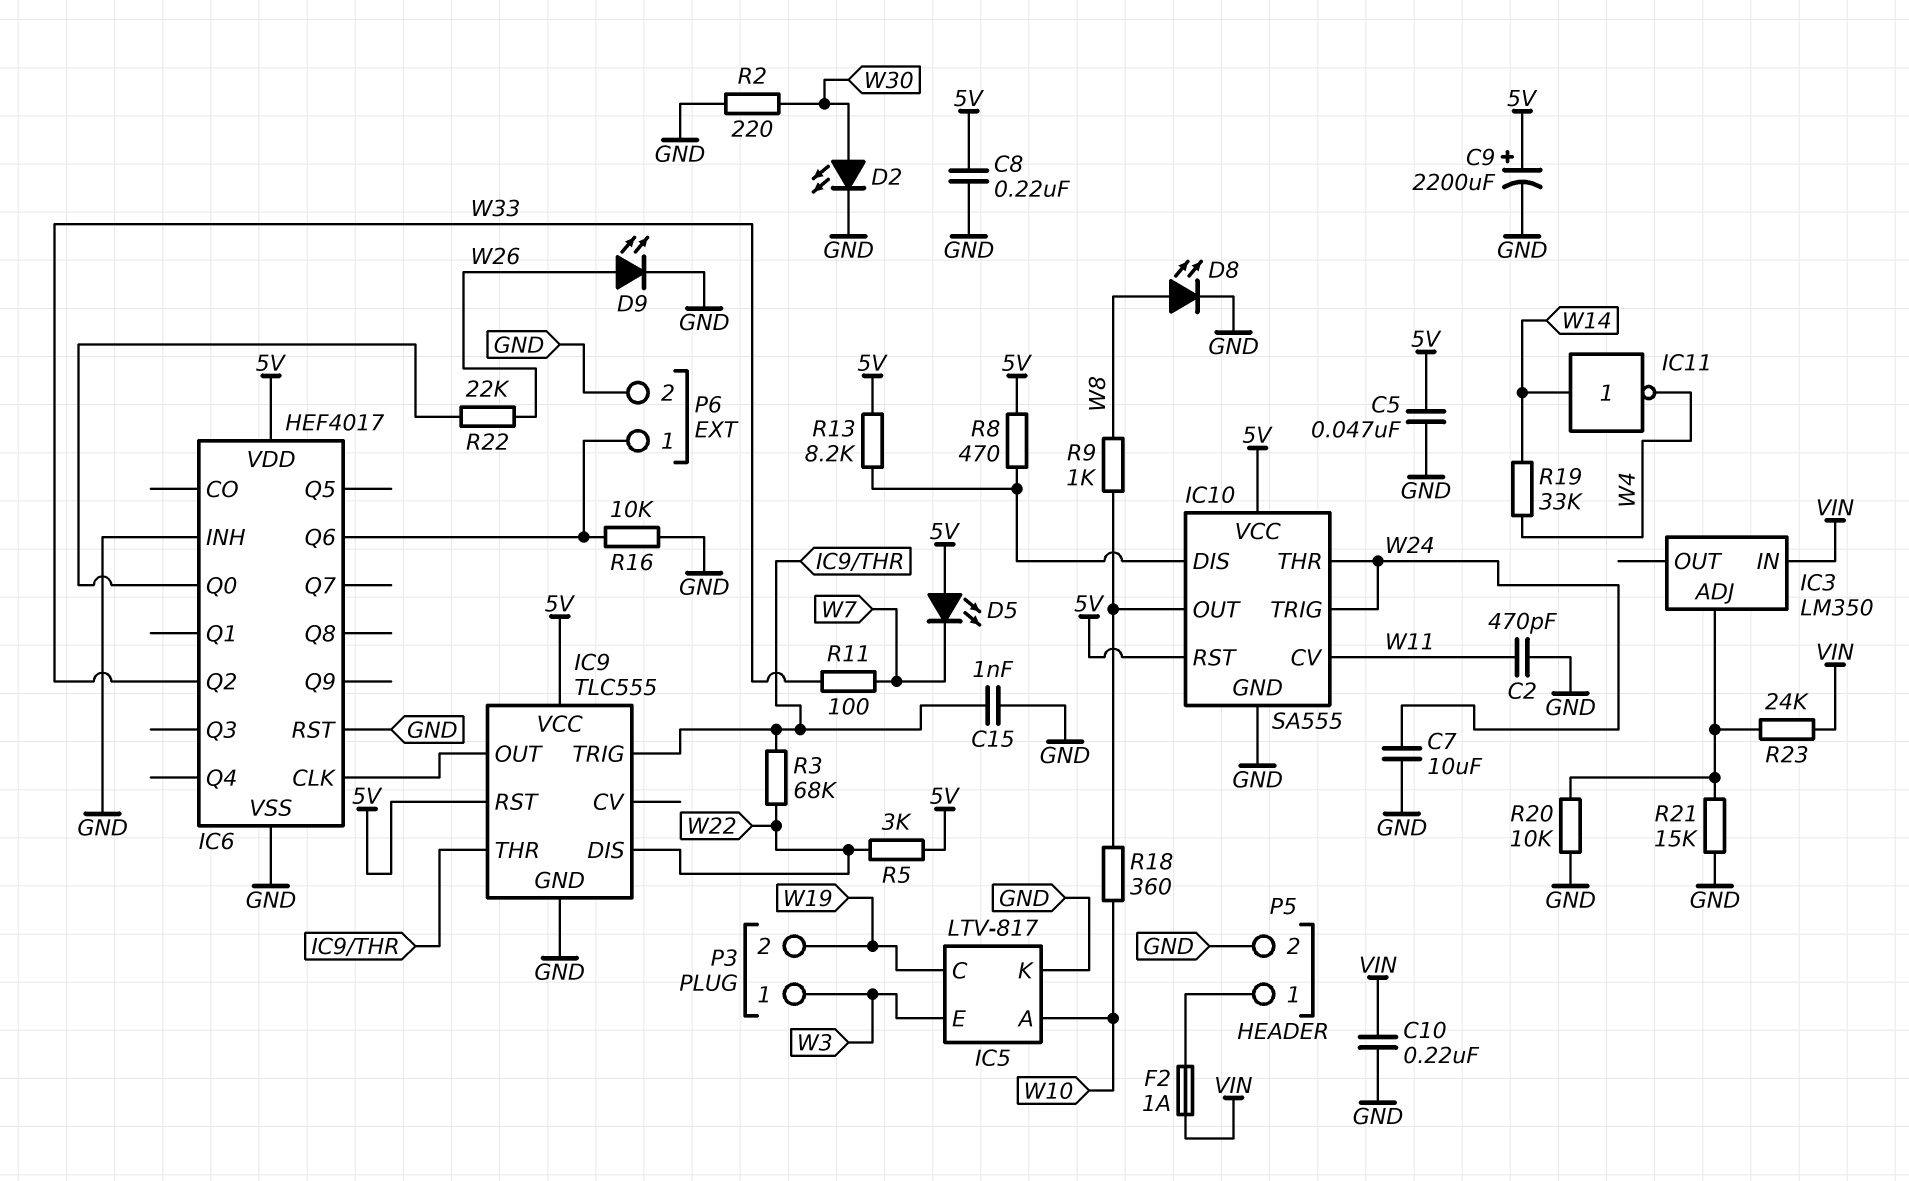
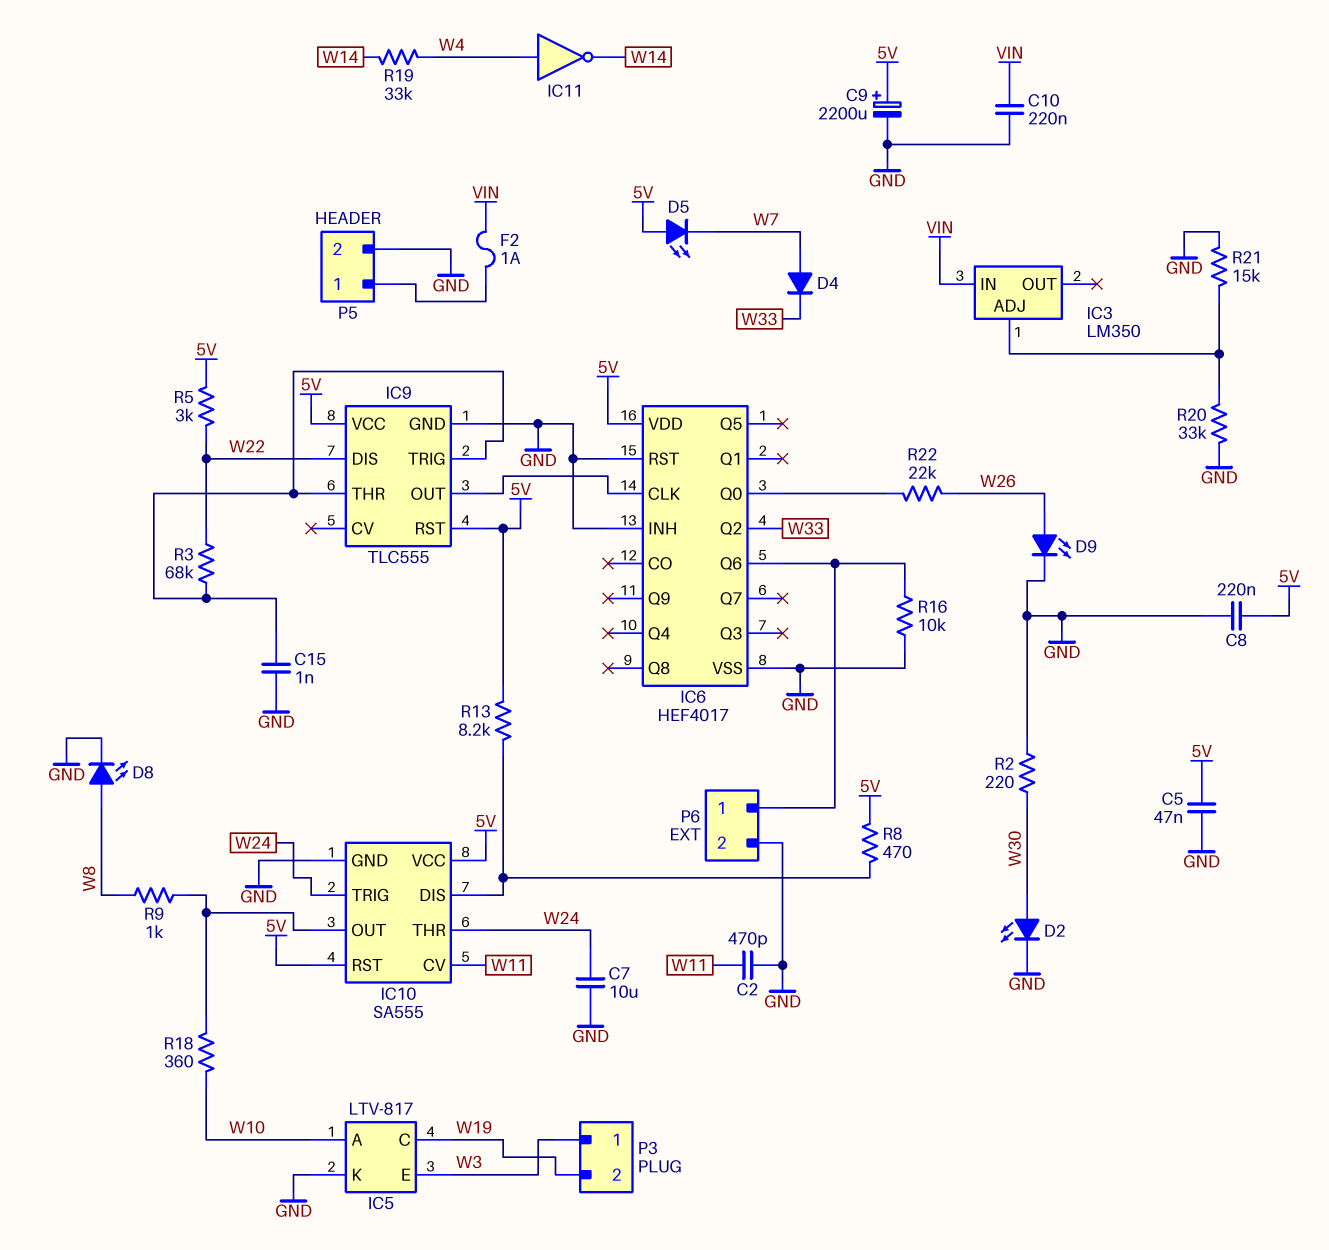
D4: none -> diode (A W7, K W33)
IC11: NOT (in W14, out W4) -> NOT (in W4, out W14)
R11: 100 (W7, W33) -> none
R20: 10k (GND, IC3/ADJ) -> 33k (GND, IC3/ADJ)
R23: 24k (IC3/ADJ, VIN) -> none

